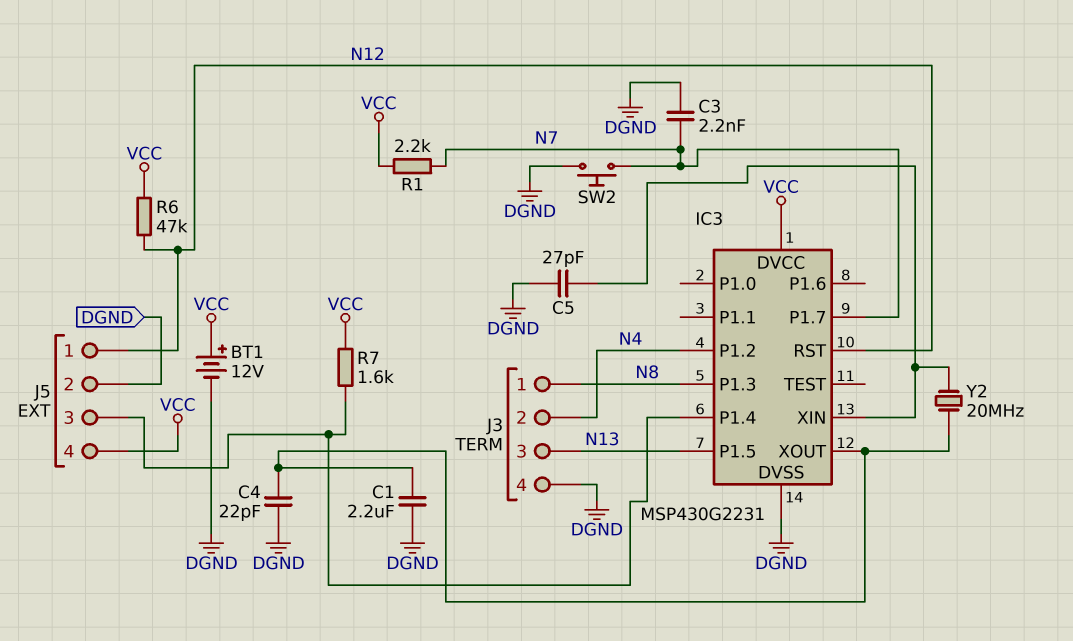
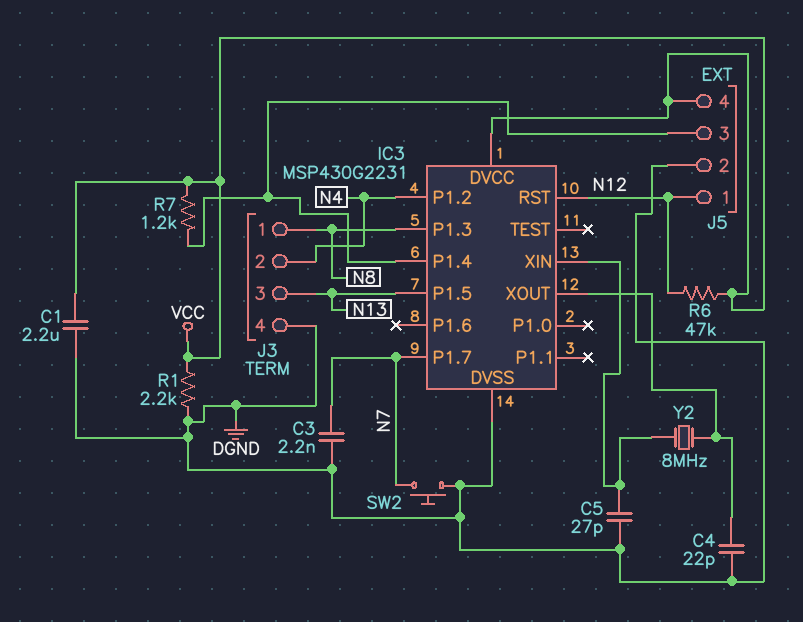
BT1: 12V (plus VCC, minus DGND) -> none
C1: 2.2uF (DGND, IC3/XOUT) -> 2.2uF (DGND, VCC)
R1: 2.2k (N7, VCC) -> 2.2k (DGND, VCC)
R7: 1.6k (IC3/P1.4, VCC) -> 1.2k (IC3/P1.4, VCC)
Y2: 20MHz (IC3/XIN, IC3/XOUT) -> 8MHz (IC3/XIN, IC3/XOUT)

